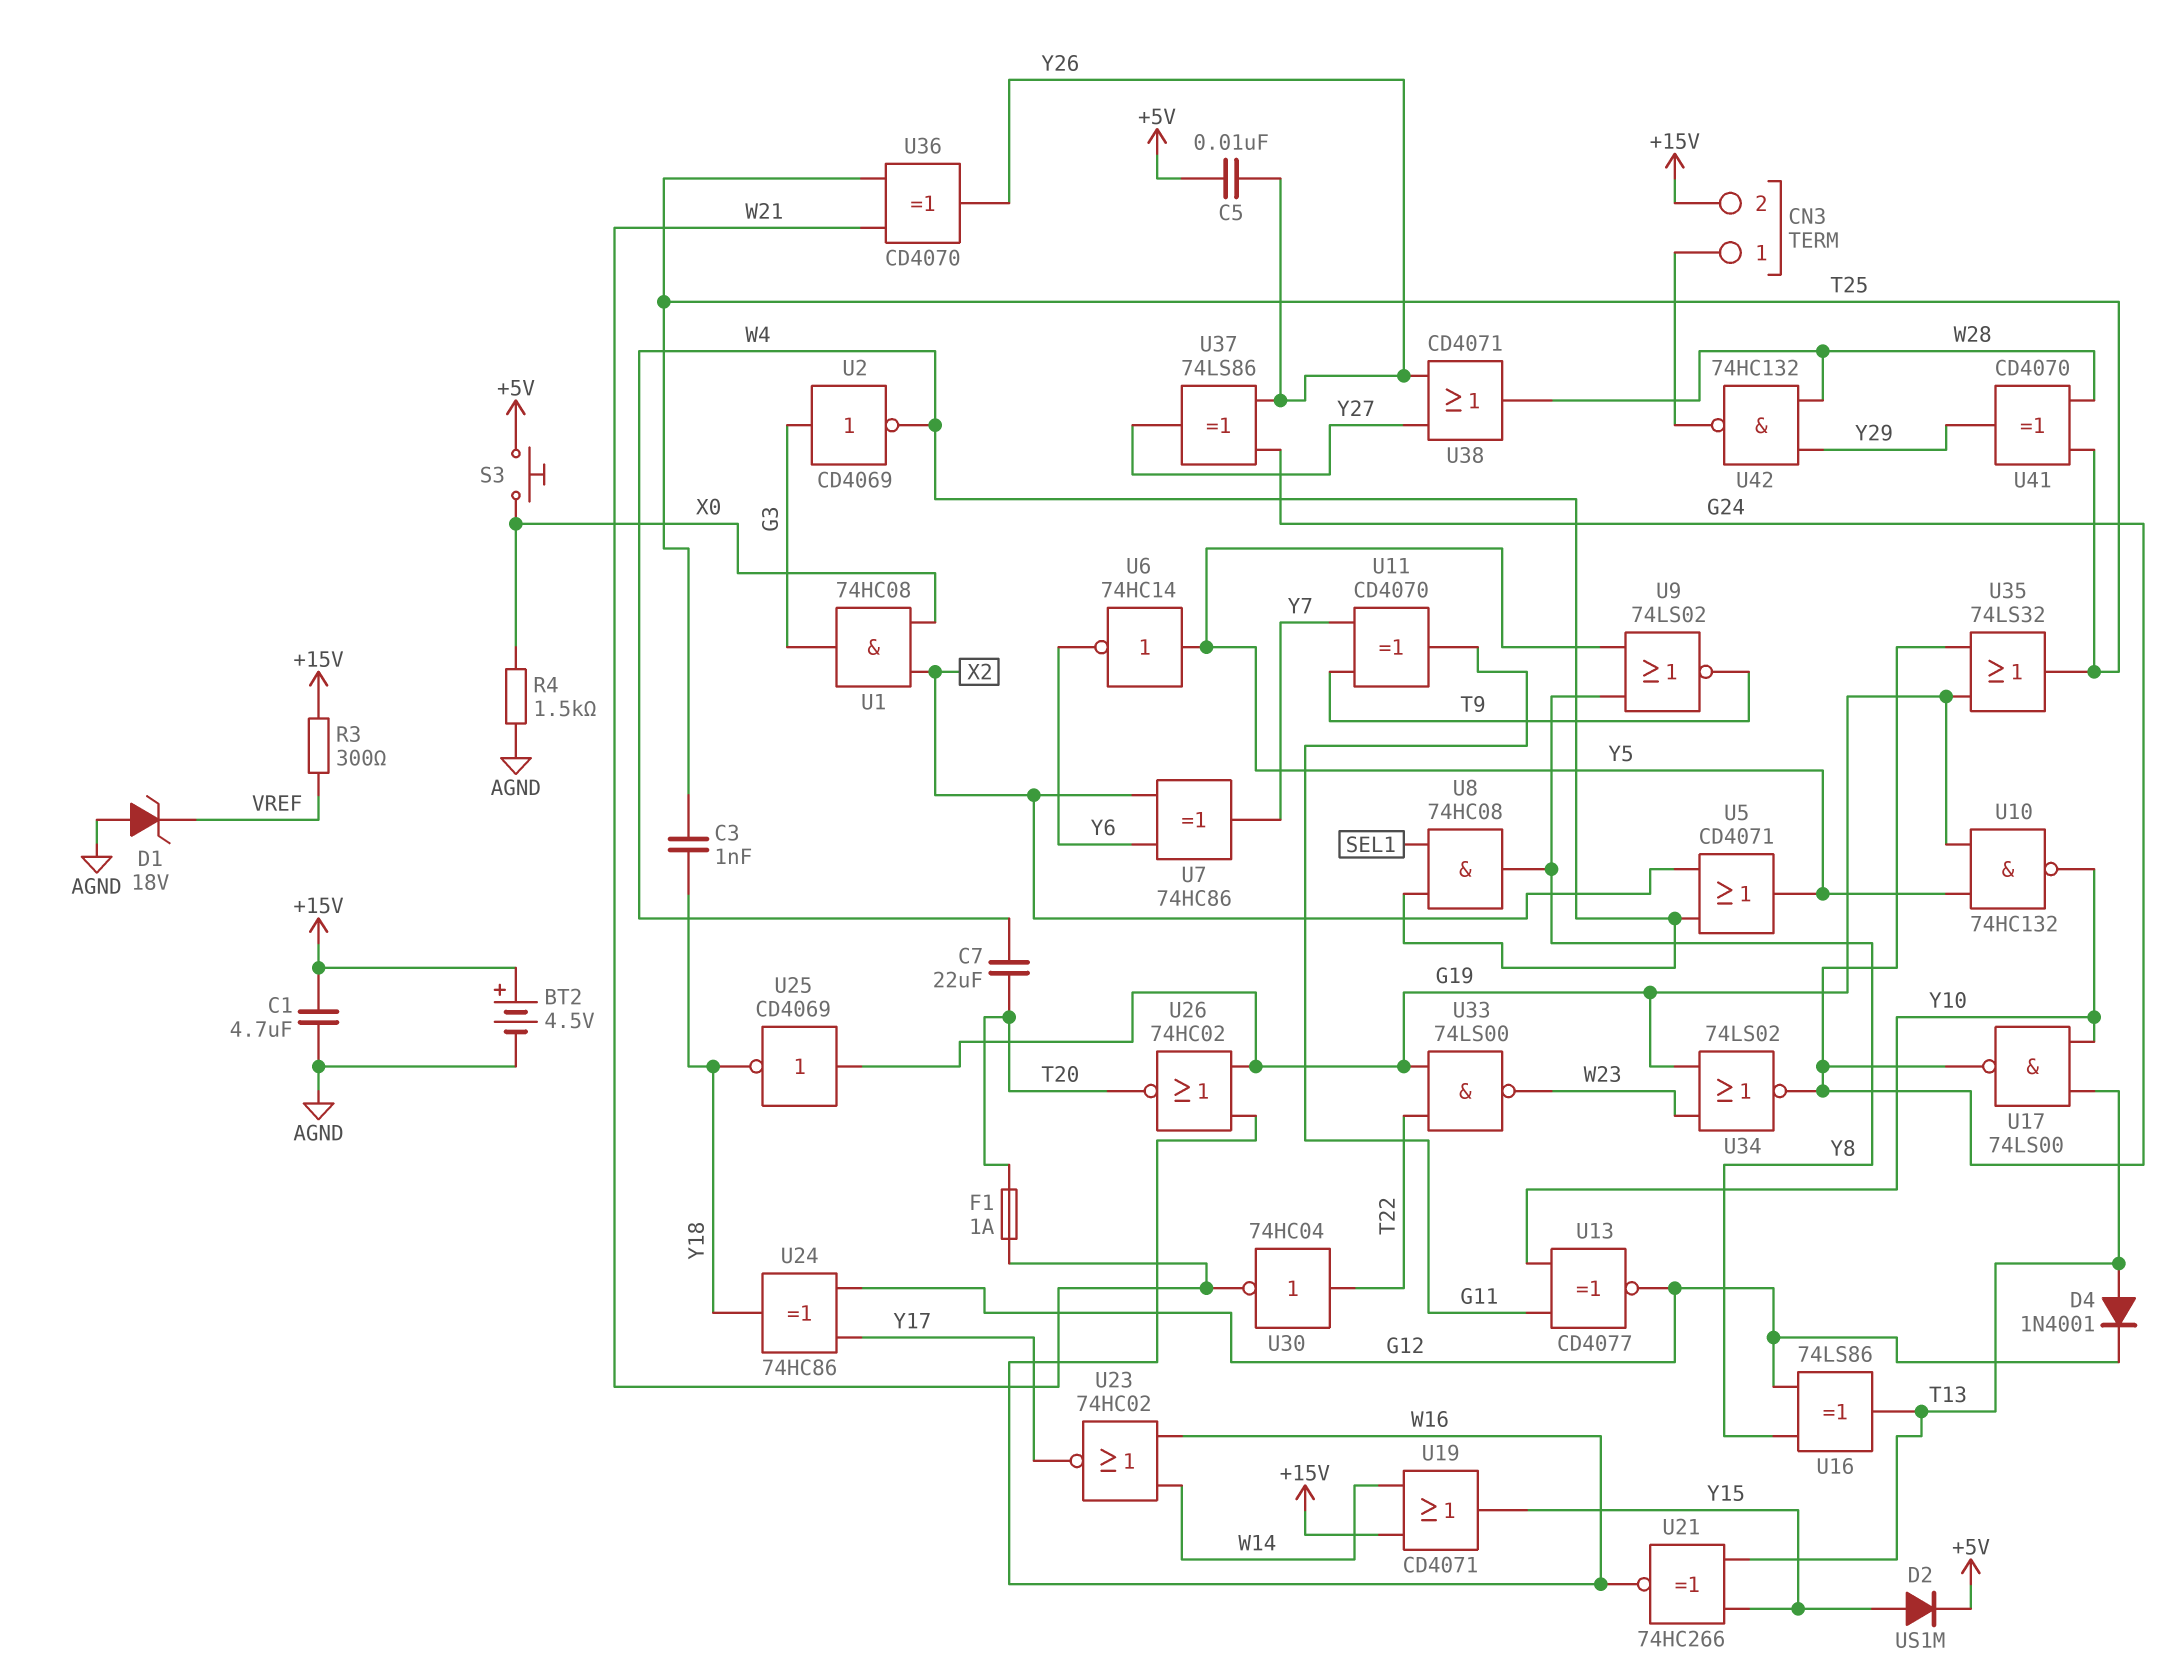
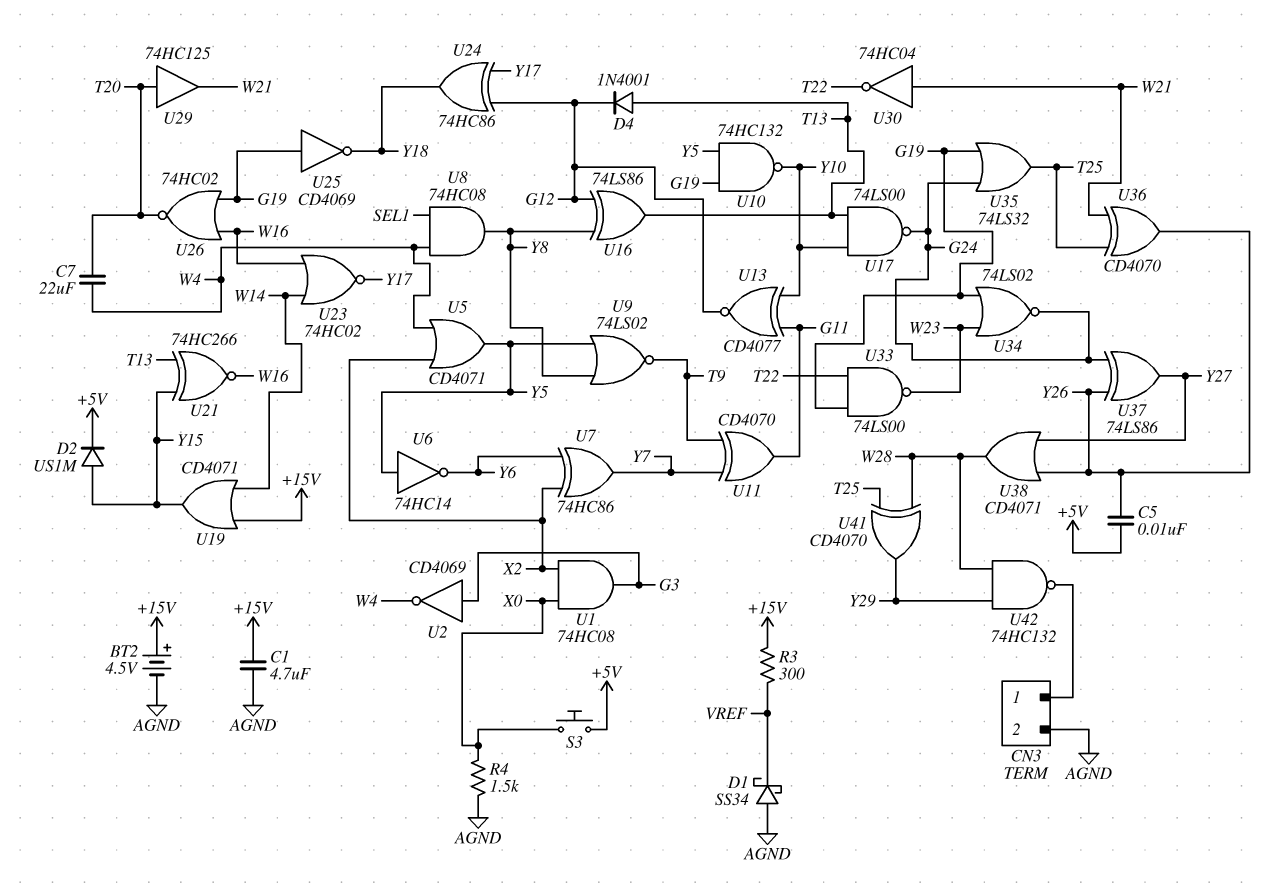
C3: 1nF (T25, Y18) -> none
CN3 pin 2: +15V -> AGND
D1: zener 18V (A AGND, K VREF) -> schottky SS34 (A AGND, K VREF)
F1: 1A (T20, W21) -> none
U29: none -> buffer 74HC125 (in T20, out W21)
U30: NOT 74HC04 (in T22, out W21) -> NOT 74HC04 (in W21, out T22)

